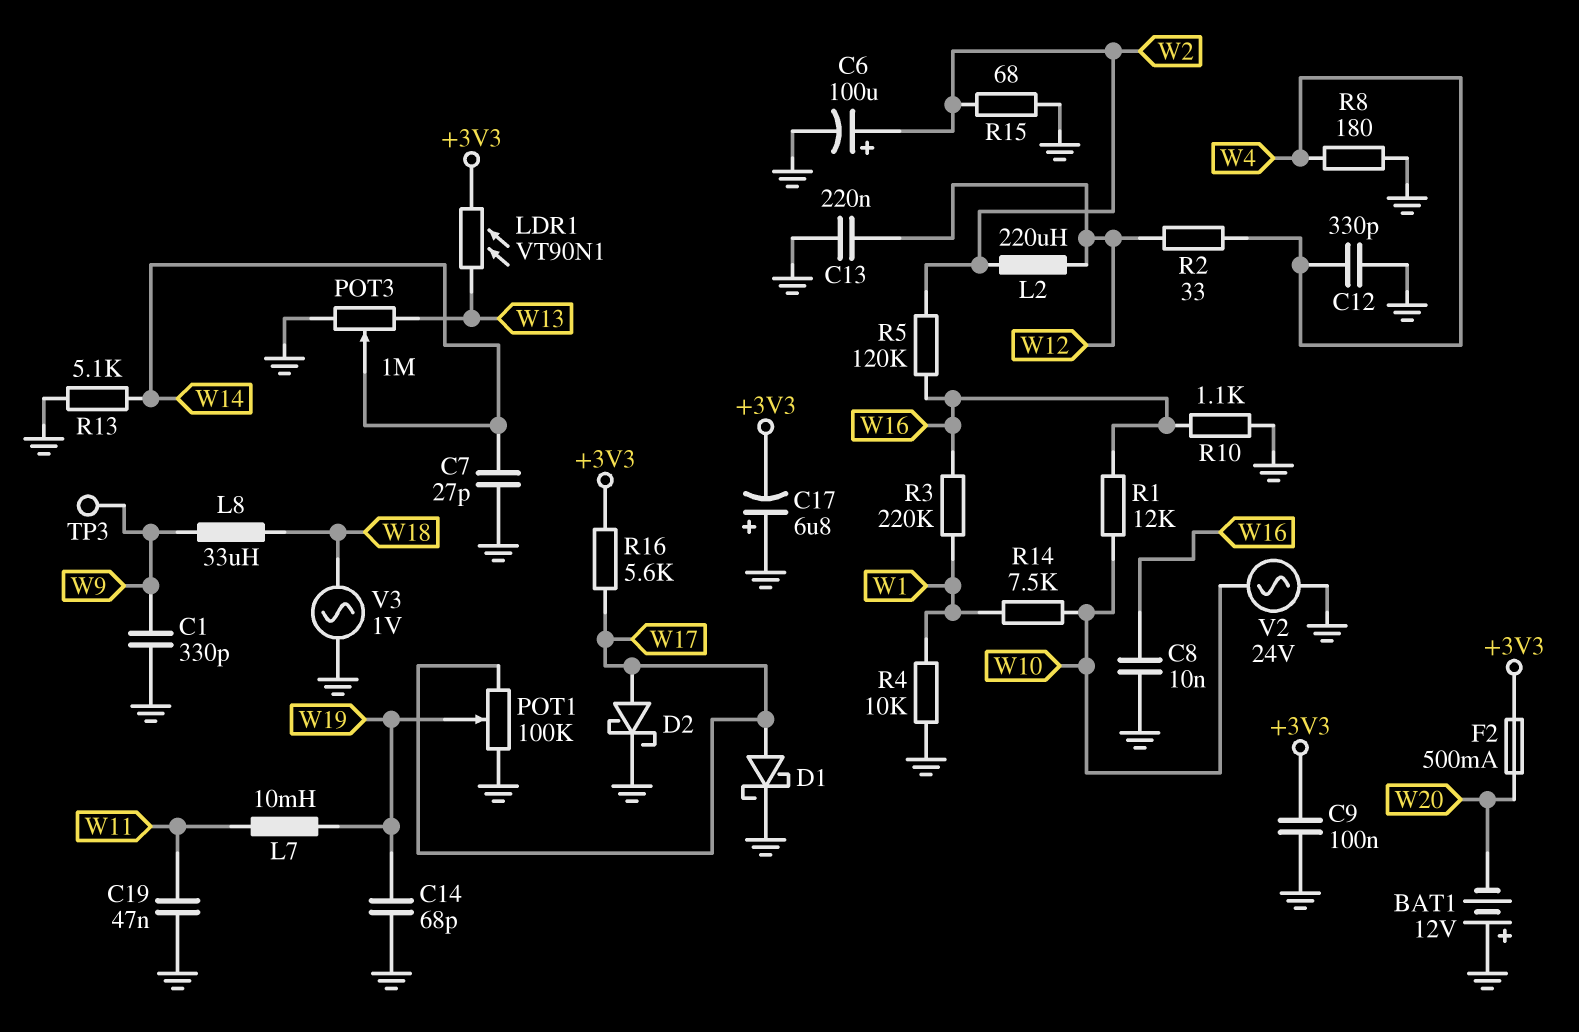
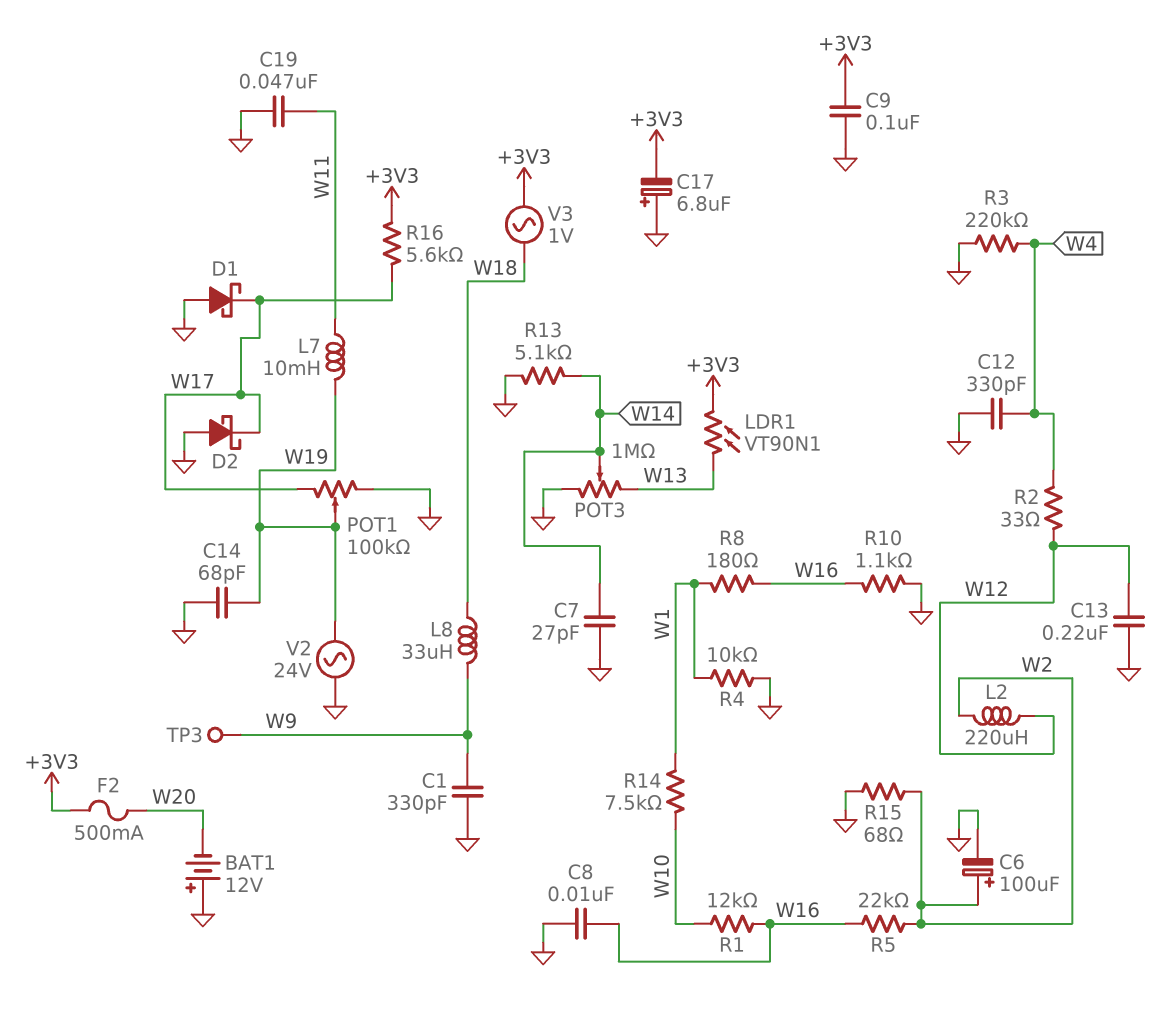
D1: schottky (A W17, K GND) -> schottky (A GND, K W17)
D2: schottky (A W17, K GND) -> schottky (A GND, K W17)
R3: 220k (W1, W16) -> 220k (GND, W4)
R5: 120k (W2, W16) -> 22k (W2, W16)
R8: 180 (GND, W4) -> 180 (W1, W16)
V2: AC 24V (GND, W10) -> AC 24V (GND, W19)
V3: AC 1V (GND, W18) -> AC 1V (+3V3, W18)

